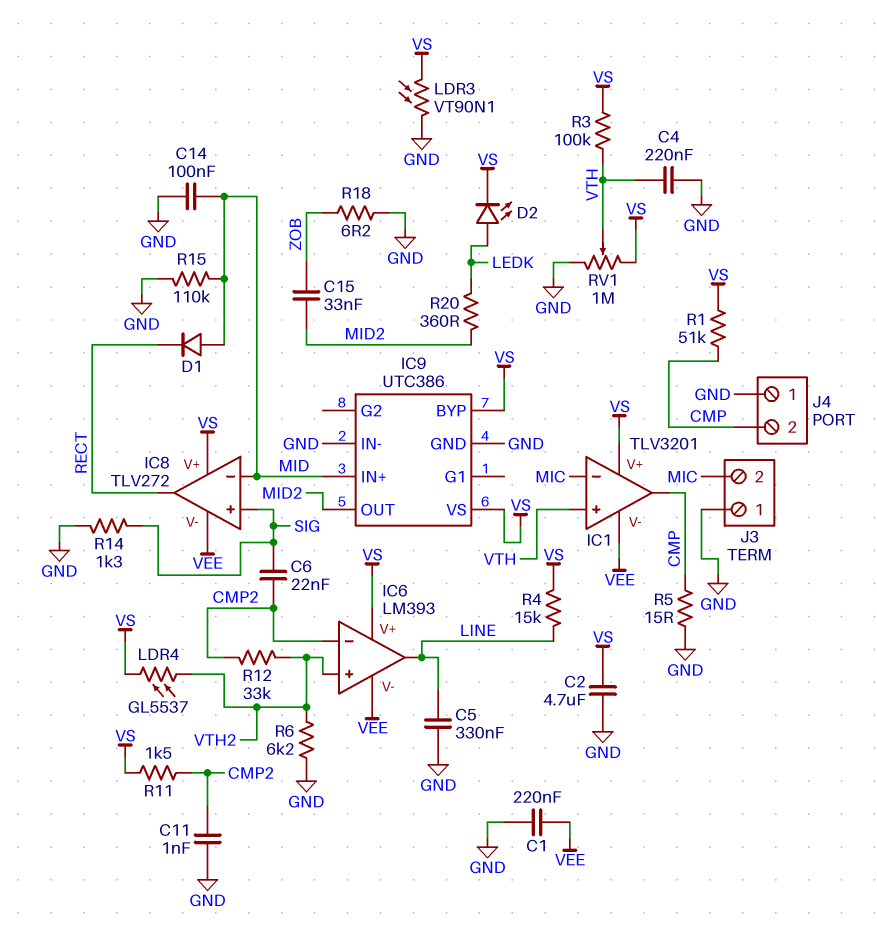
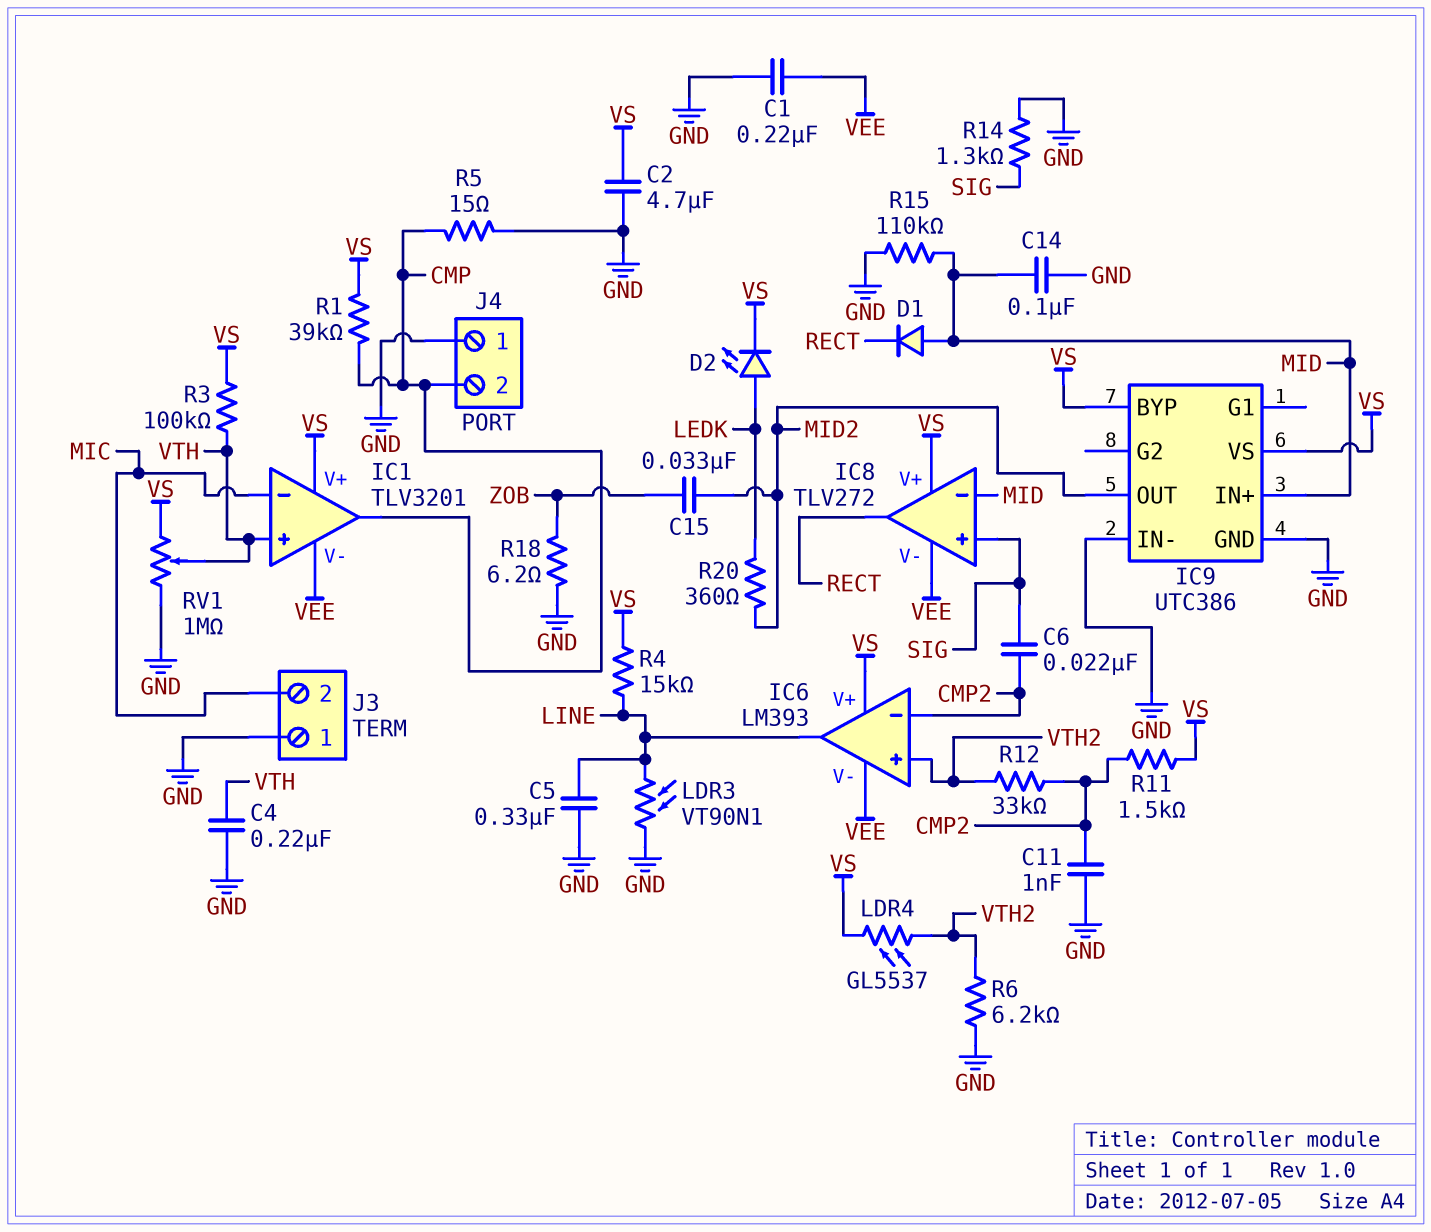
LDR3: VT90N1 (GND, VS) -> VT90N1 (GND, LINE)
R1: 51k (CMP, VS) -> 39k (CMP, VS)

